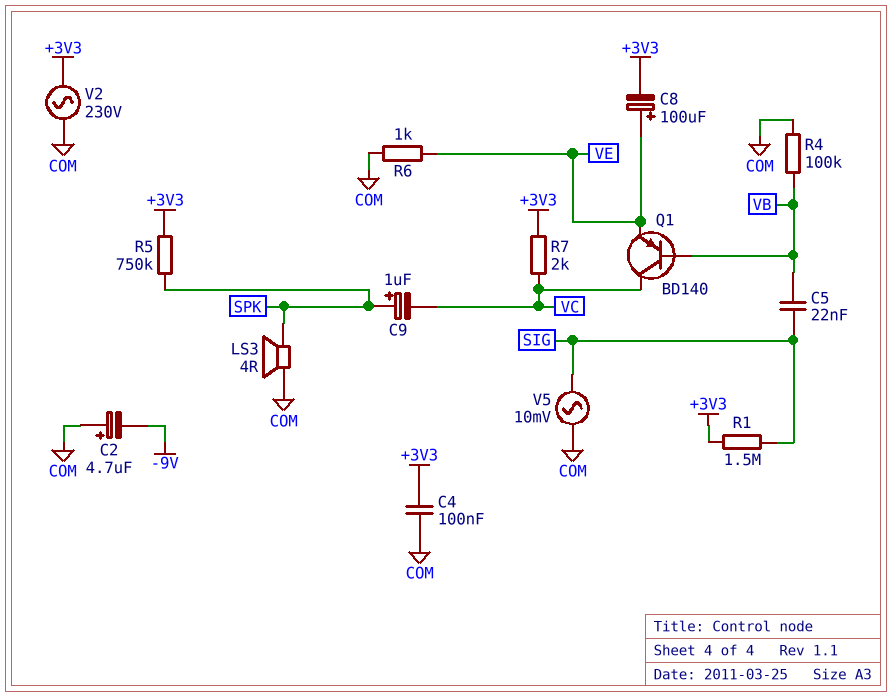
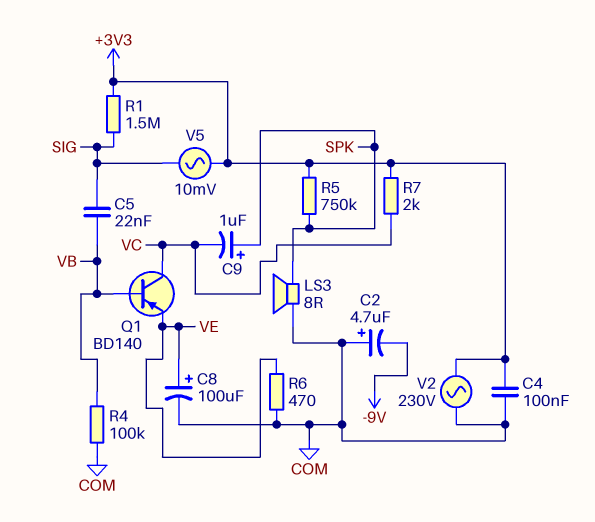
C8: 100uF (plus VE, minus +3V3) -> 100uF (plus VE, minus COM)
LS3: speaker 4R (COM, SPK) -> speaker 8R (COM, SPK)
R6: 1k (COM, VE) -> 470 (COM, VE)
V5: AC 10mV (COM, SIG) -> AC 10mV (+3V3, SIG)

